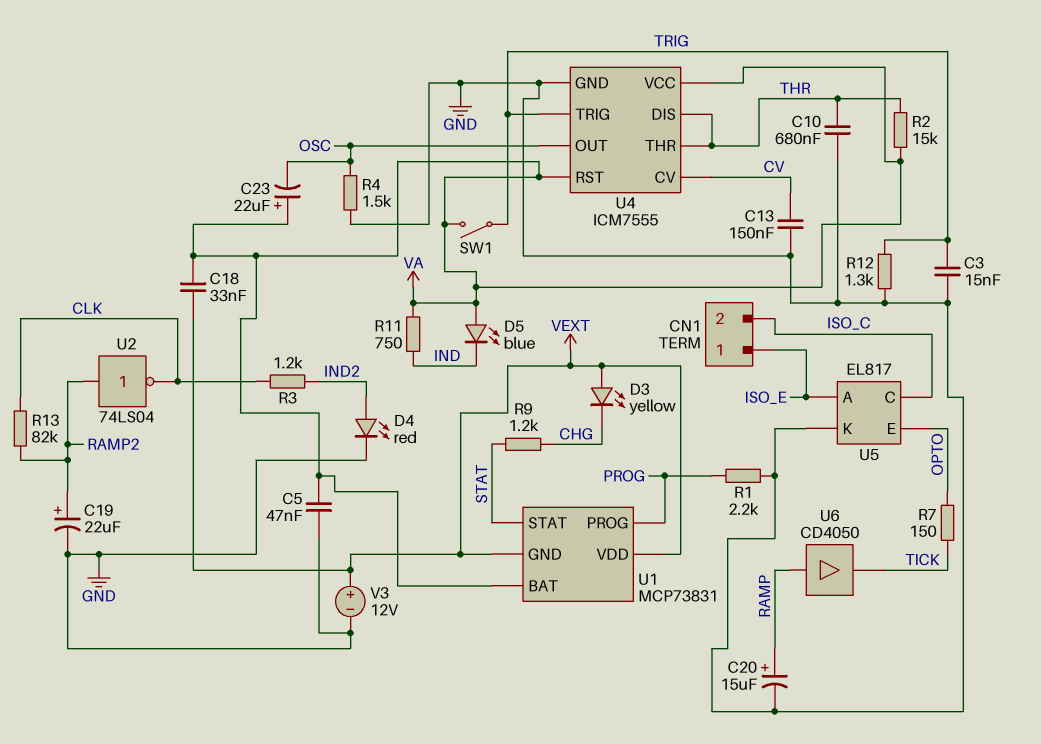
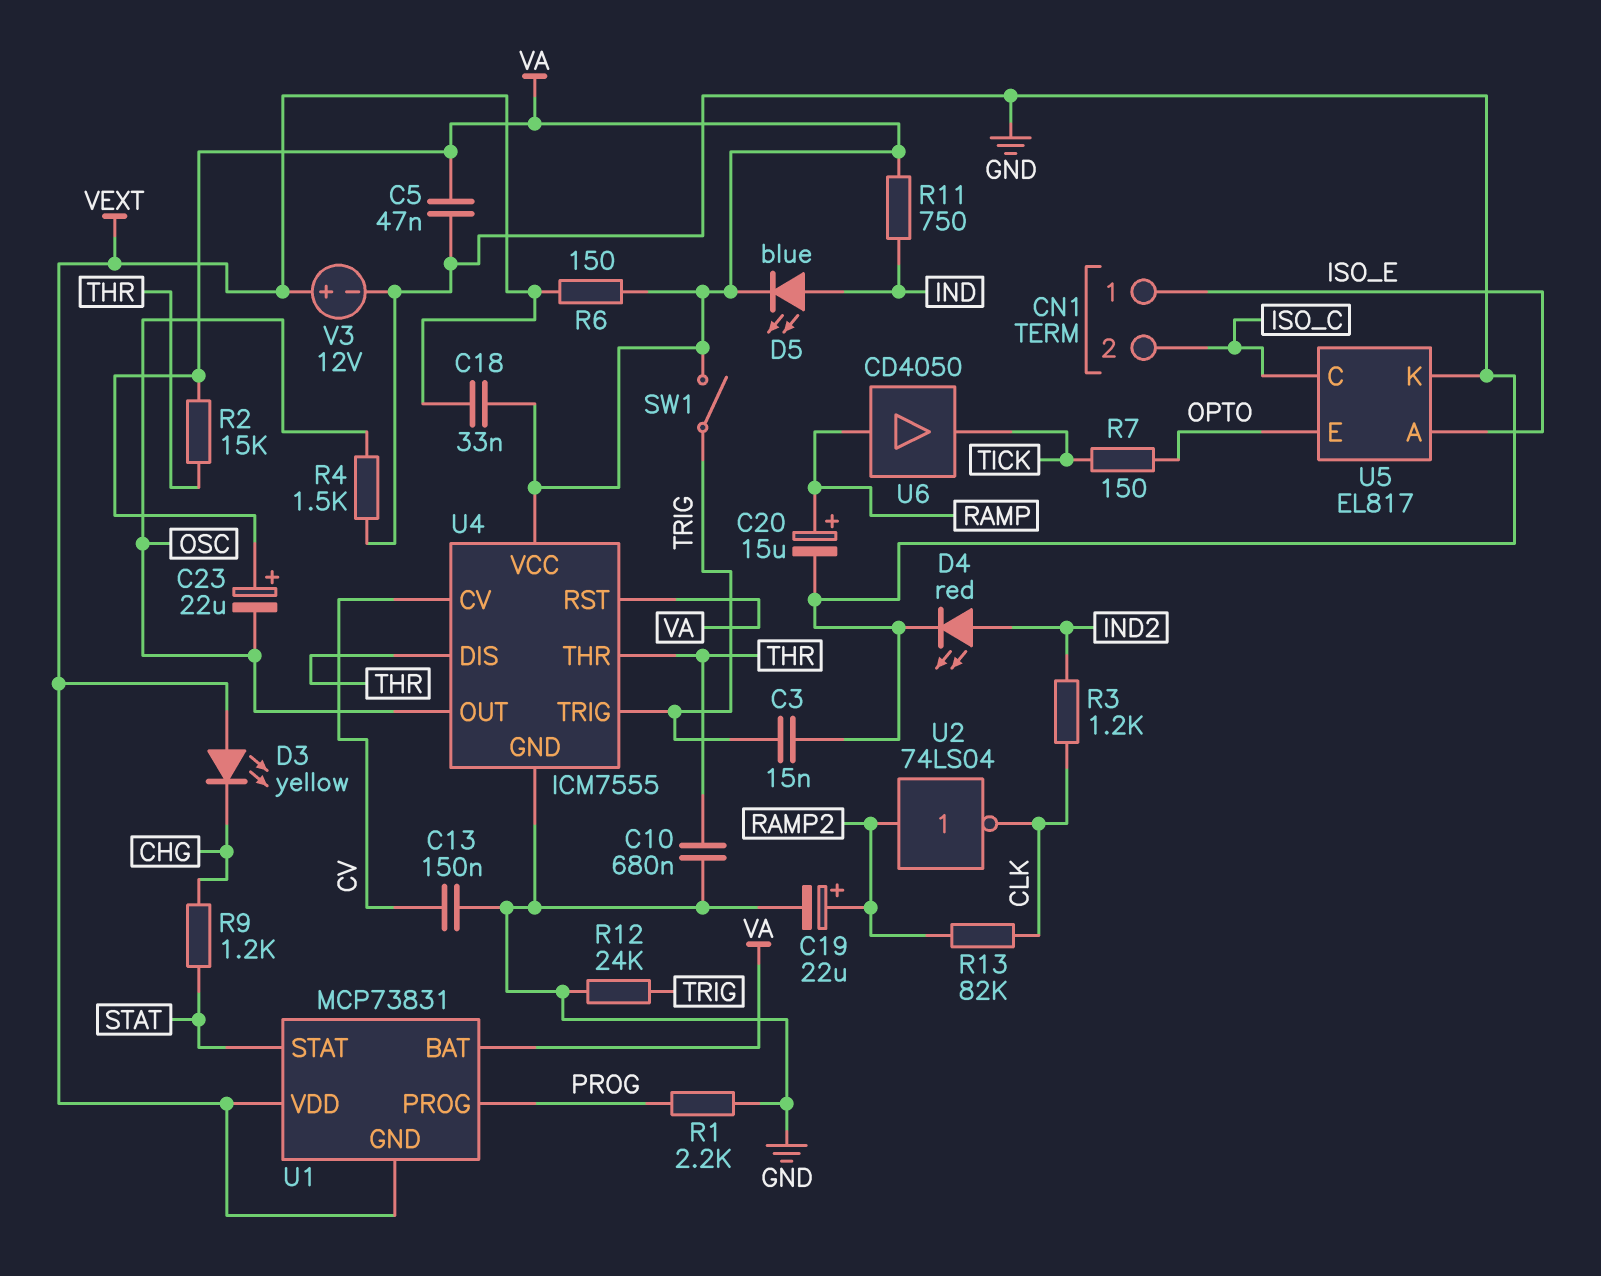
D5: LED blue (A VA, K IND) -> LED blue (A IND, K VA)
R6: none -> 150 (VA, VEXT)
R12: 1.3k (GND, TRIG) -> 24k (GND, TRIG)

